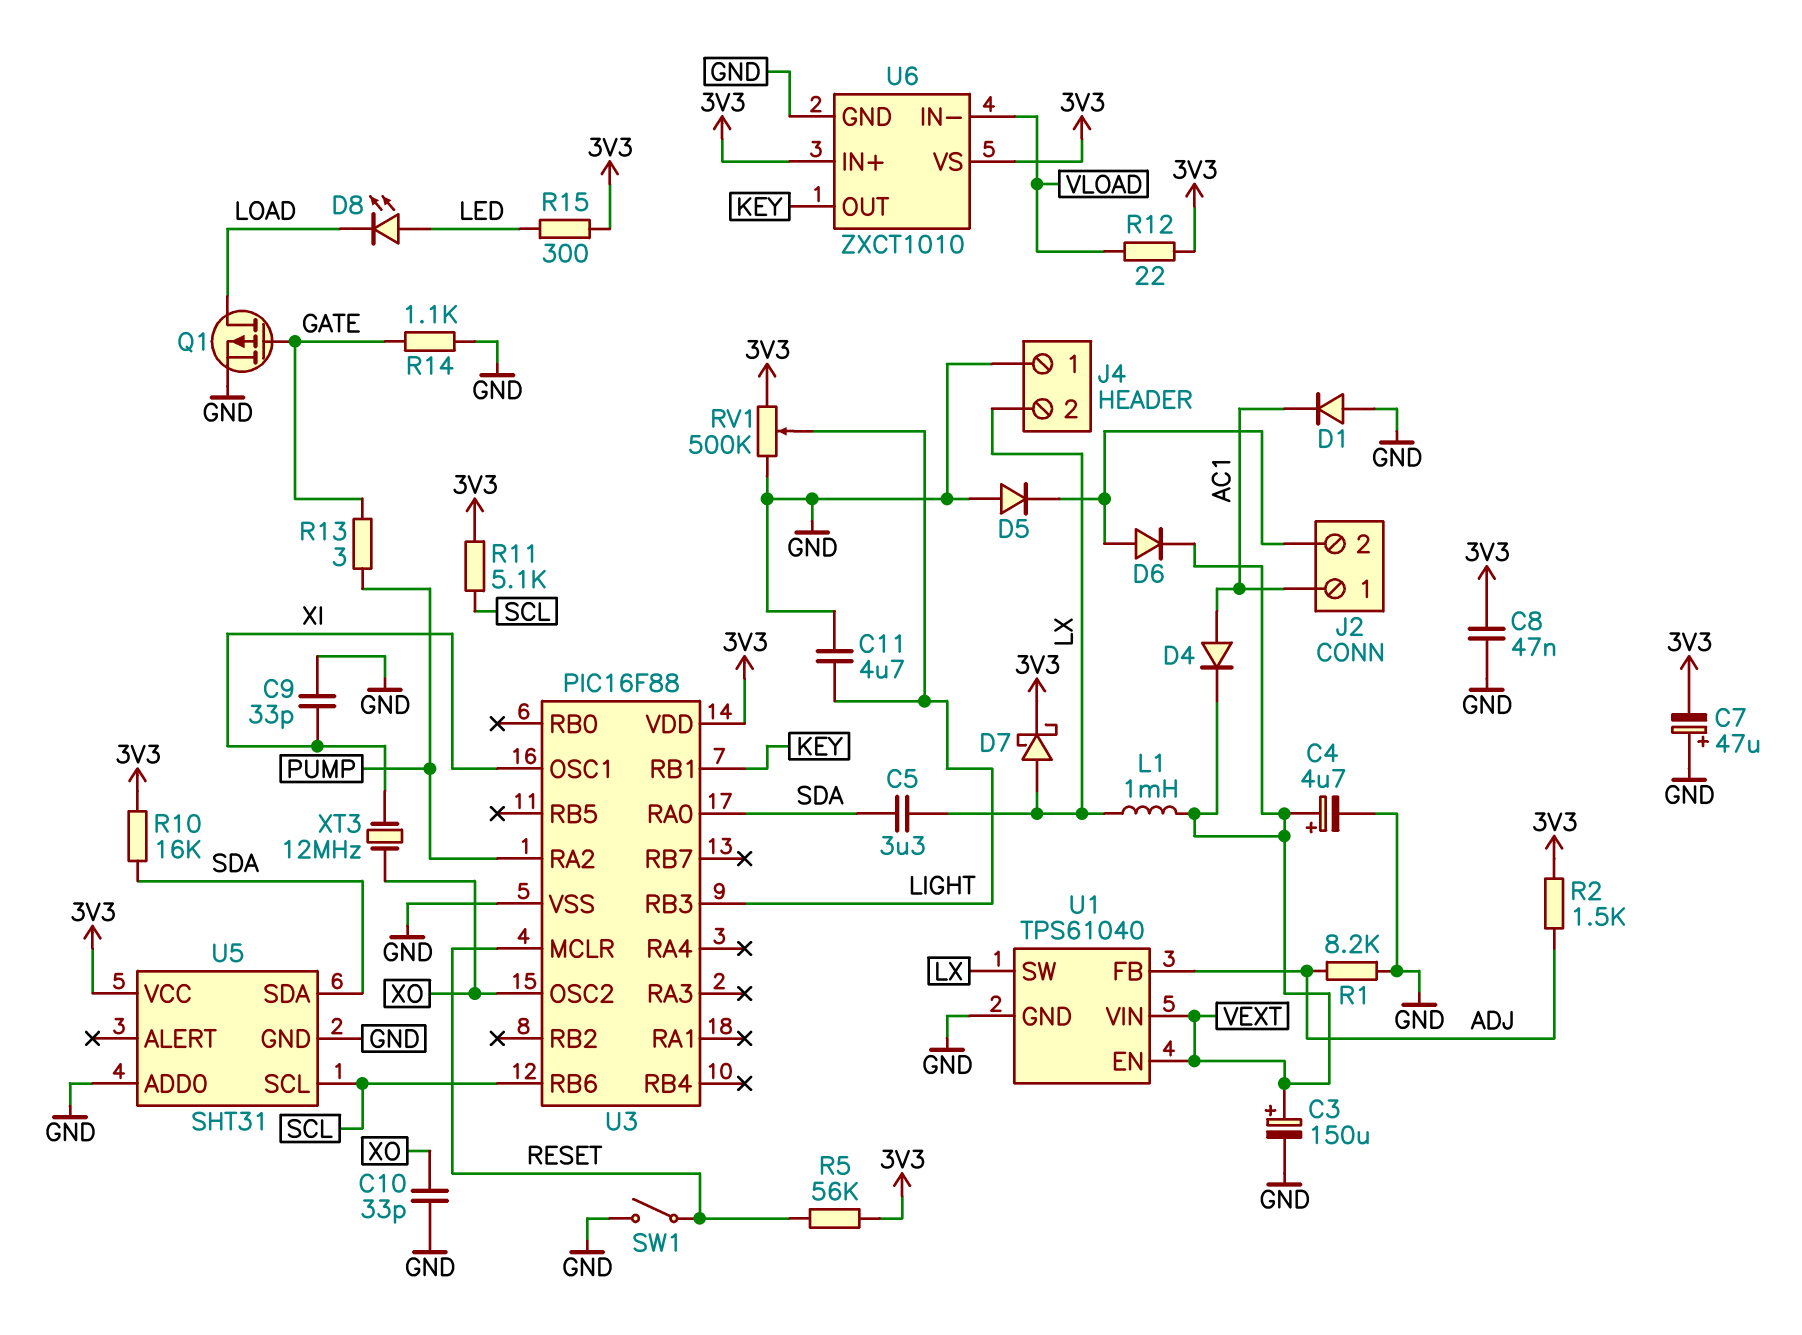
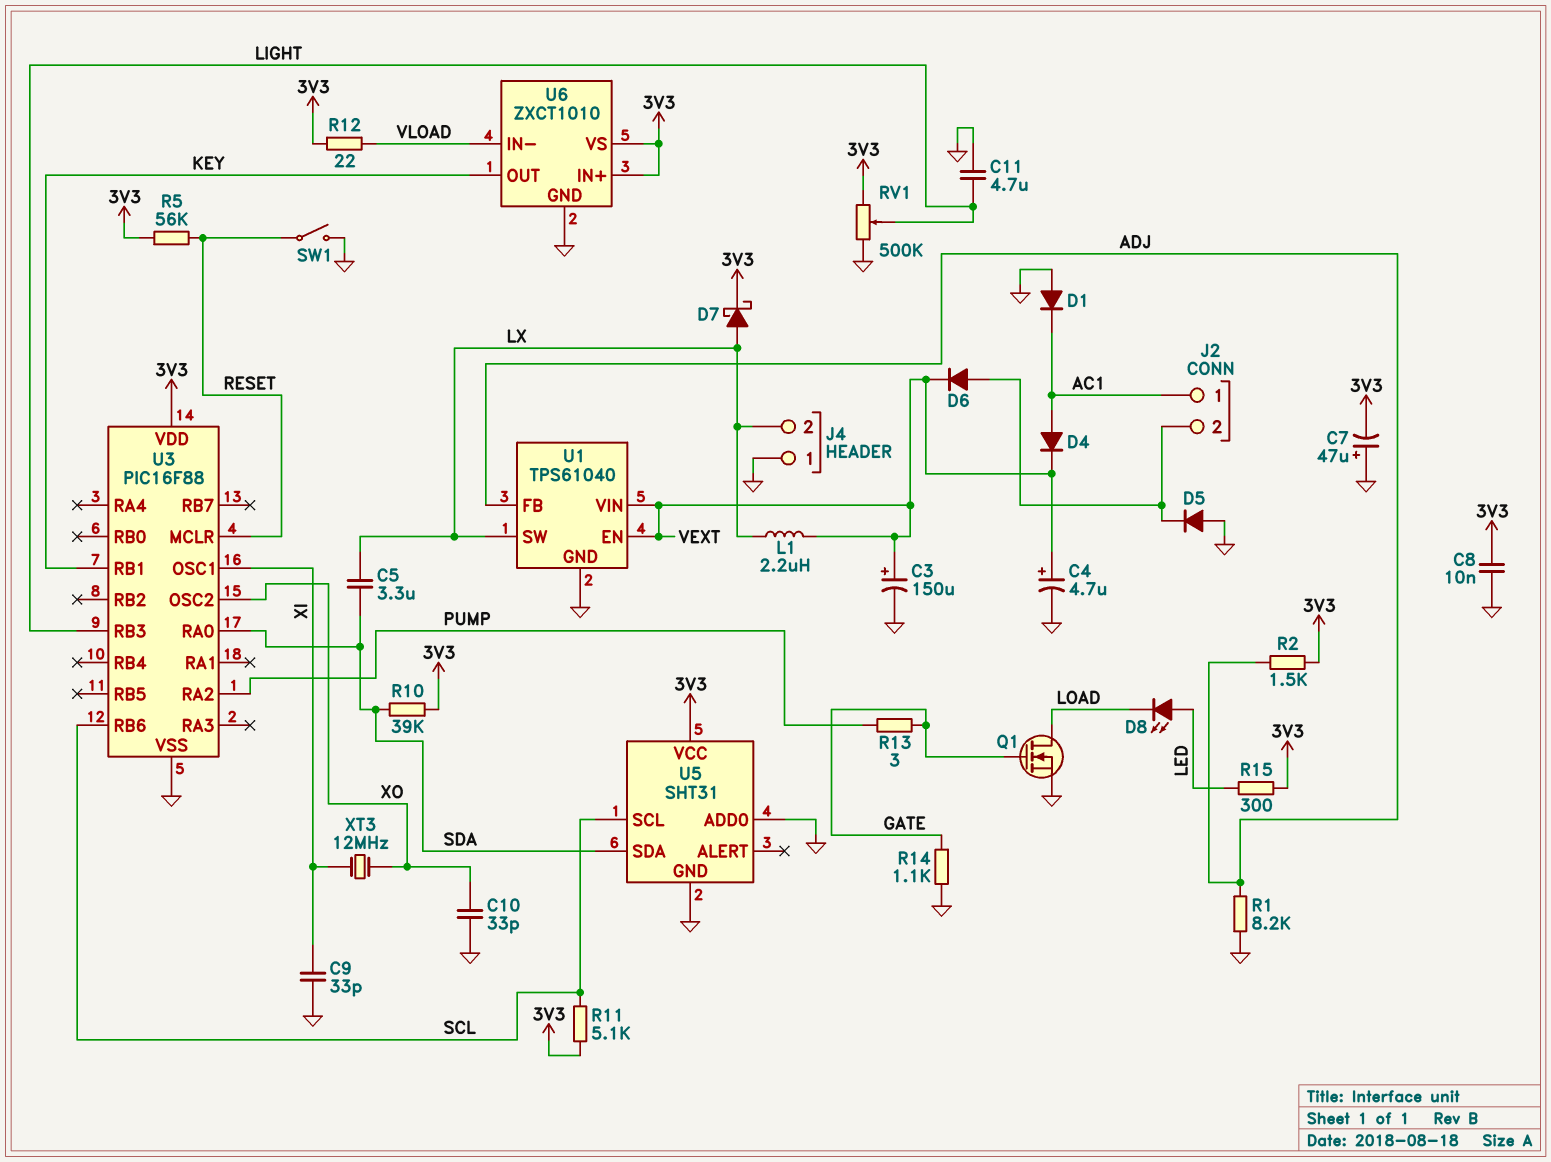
C8: 47nF (3V3, GND) -> 10nF (3V3, GND)
L1: 1mH (LX, VEXT) -> 2.2uH (LX, VEXT)
Q1: PMOS (G GATE, D LOAD, S GND) -> NMOS (G GATE, D LOAD, S GND)
R10: 16k (3V3, SDA) -> 39k (3V3, SDA)

